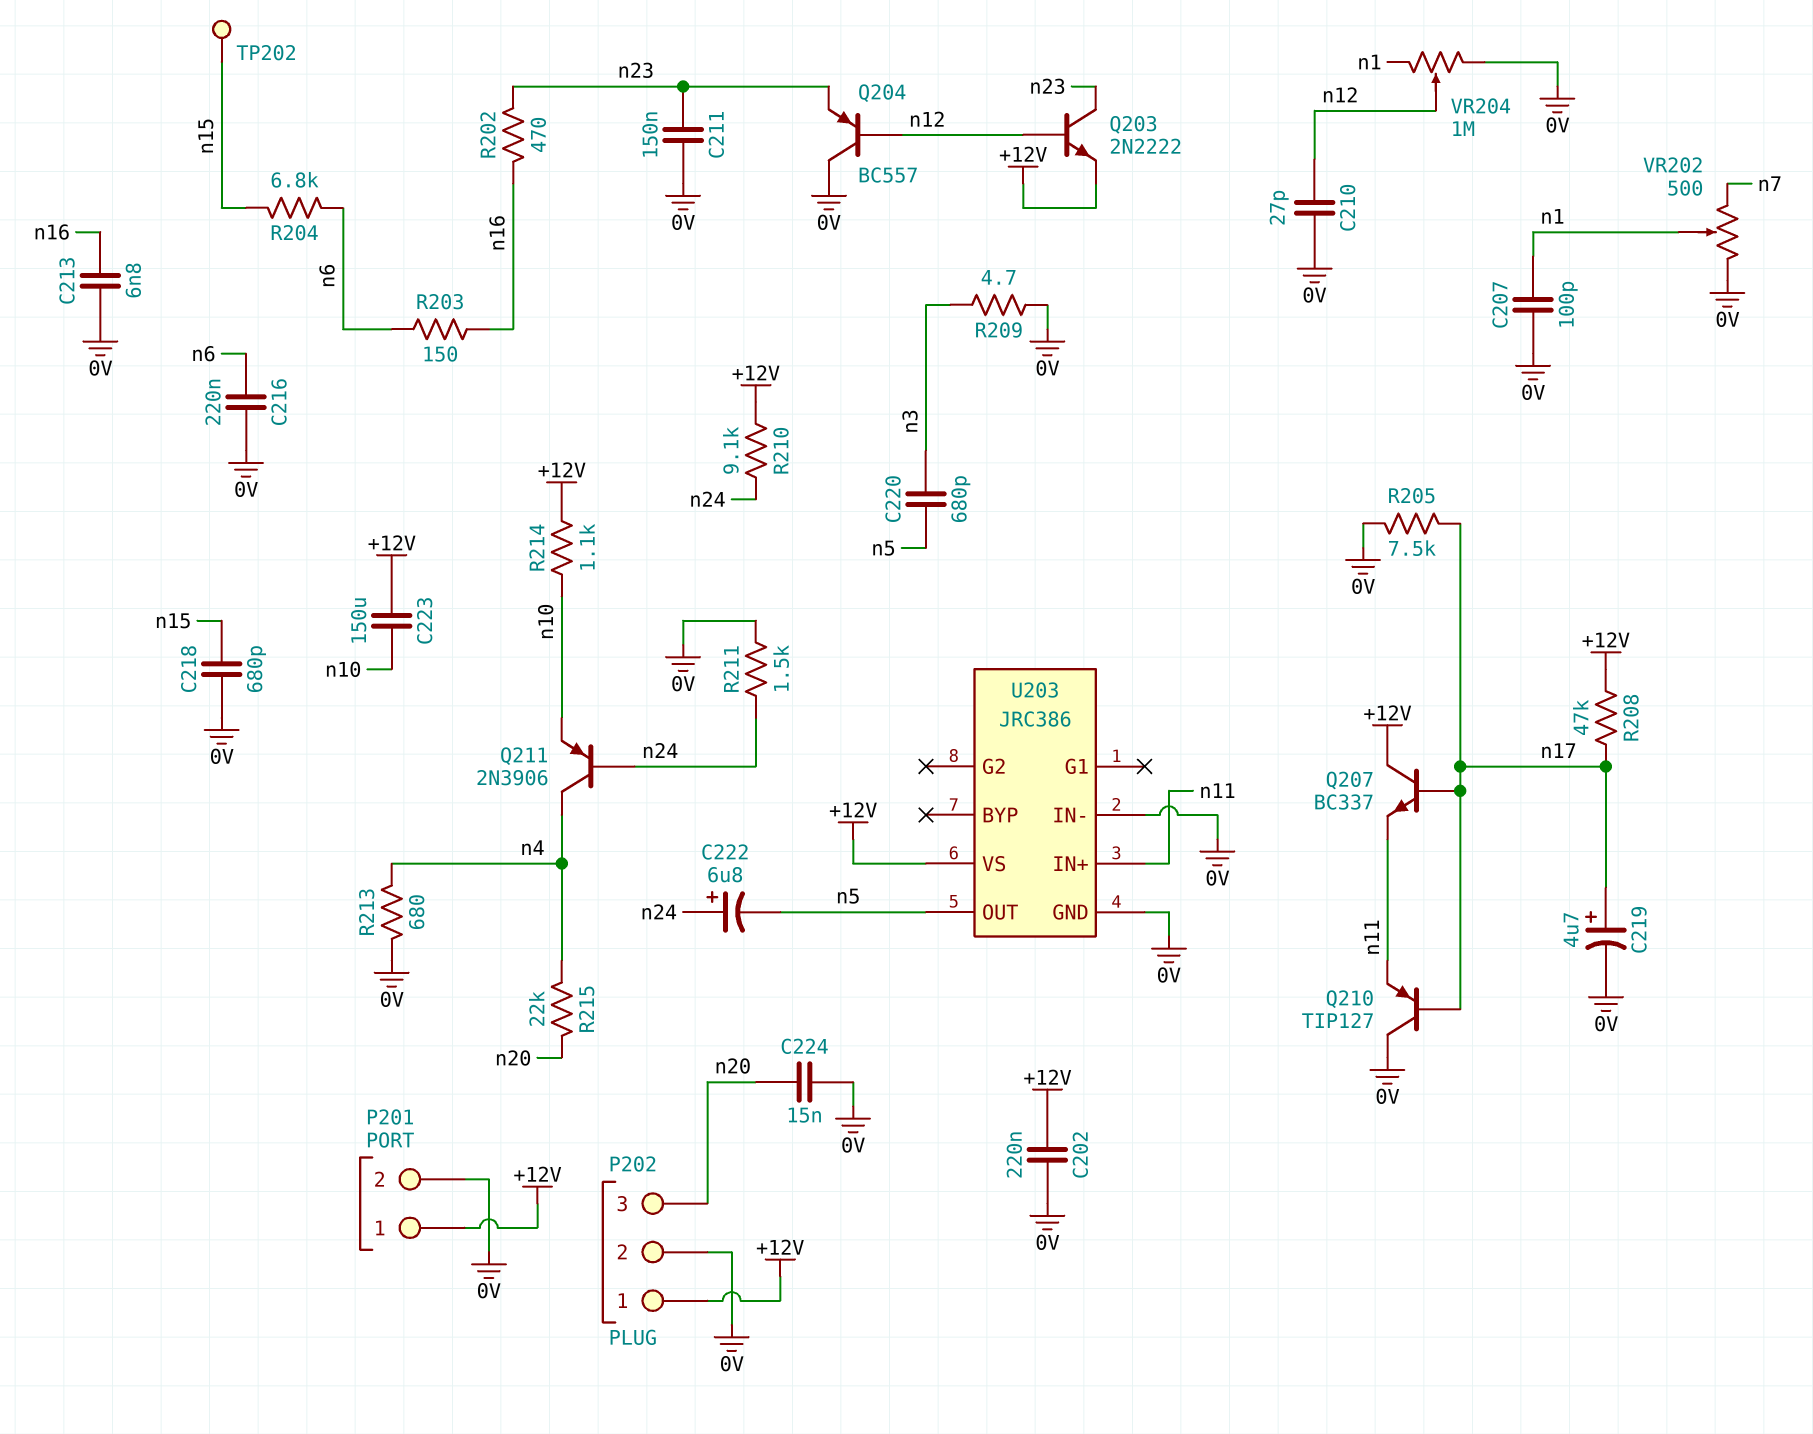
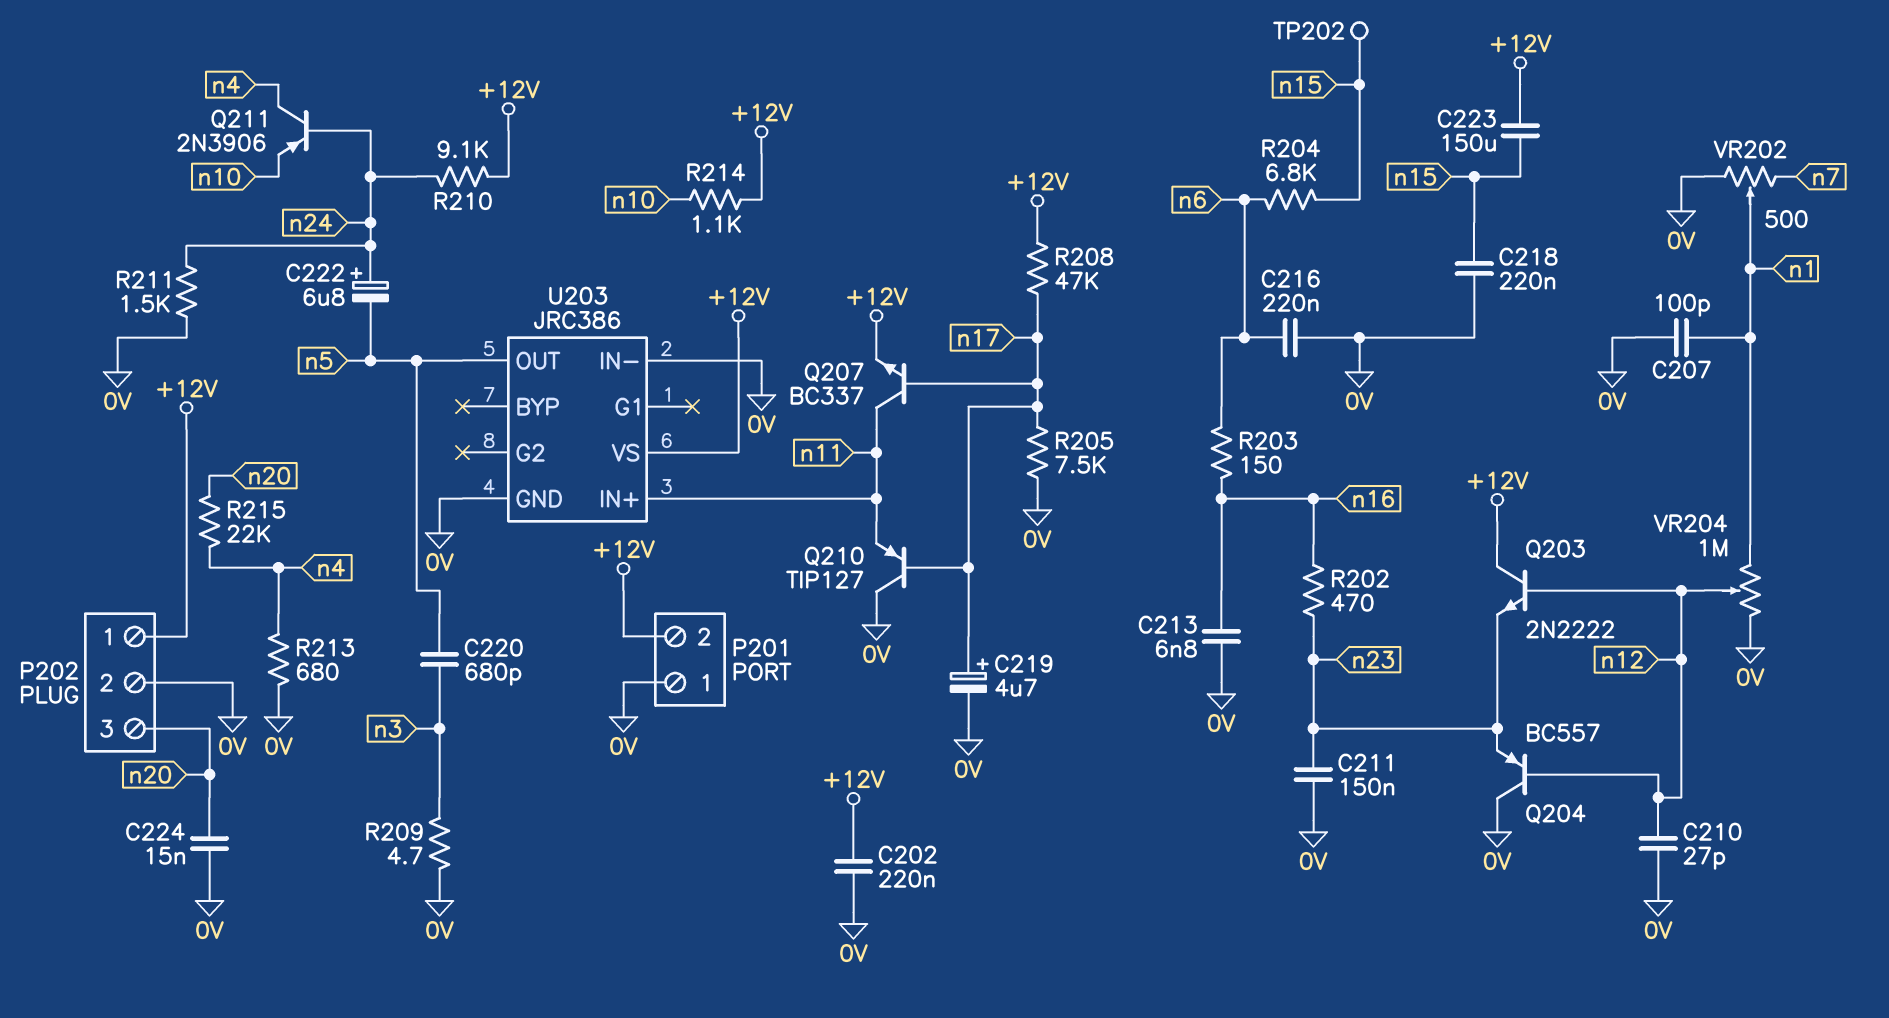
C218: 680pF (0V, n15) -> 220nF (0V, n15)
C223: 150uF (+12V, n10) -> 150uF (+12V, n15)
P201 pin 1: +12V -> 0V
P201 pin 2: 0V -> +12V
Q203: NPN 2N2222 (B n12, C n23, E +12V) -> NPN 2N2222 (B n12, C +12V, E n23)
Q207: NPN BC337 (B n17, C +12V, E n11) -> NPN BC337 (B n17, C n11, E +12V)

